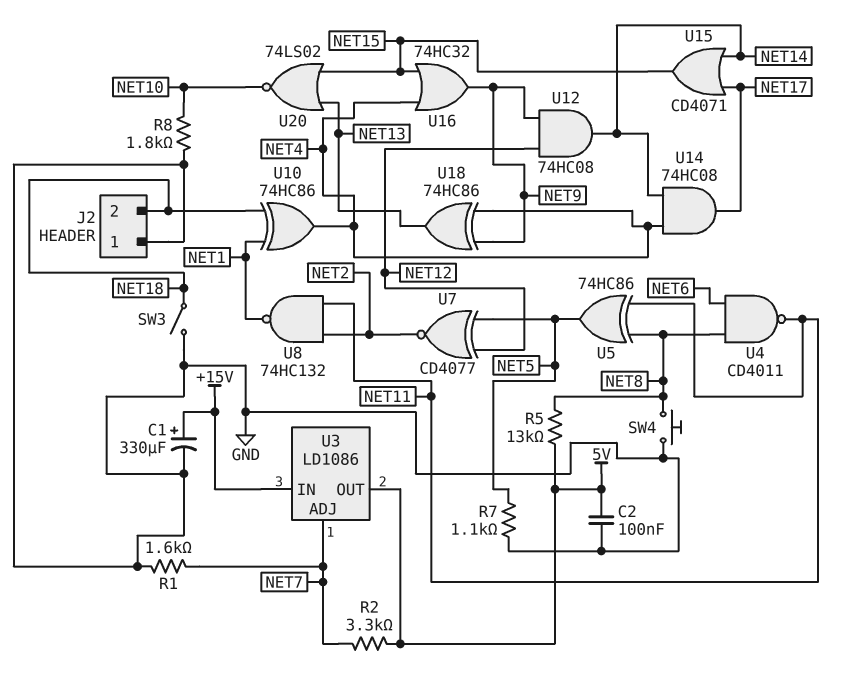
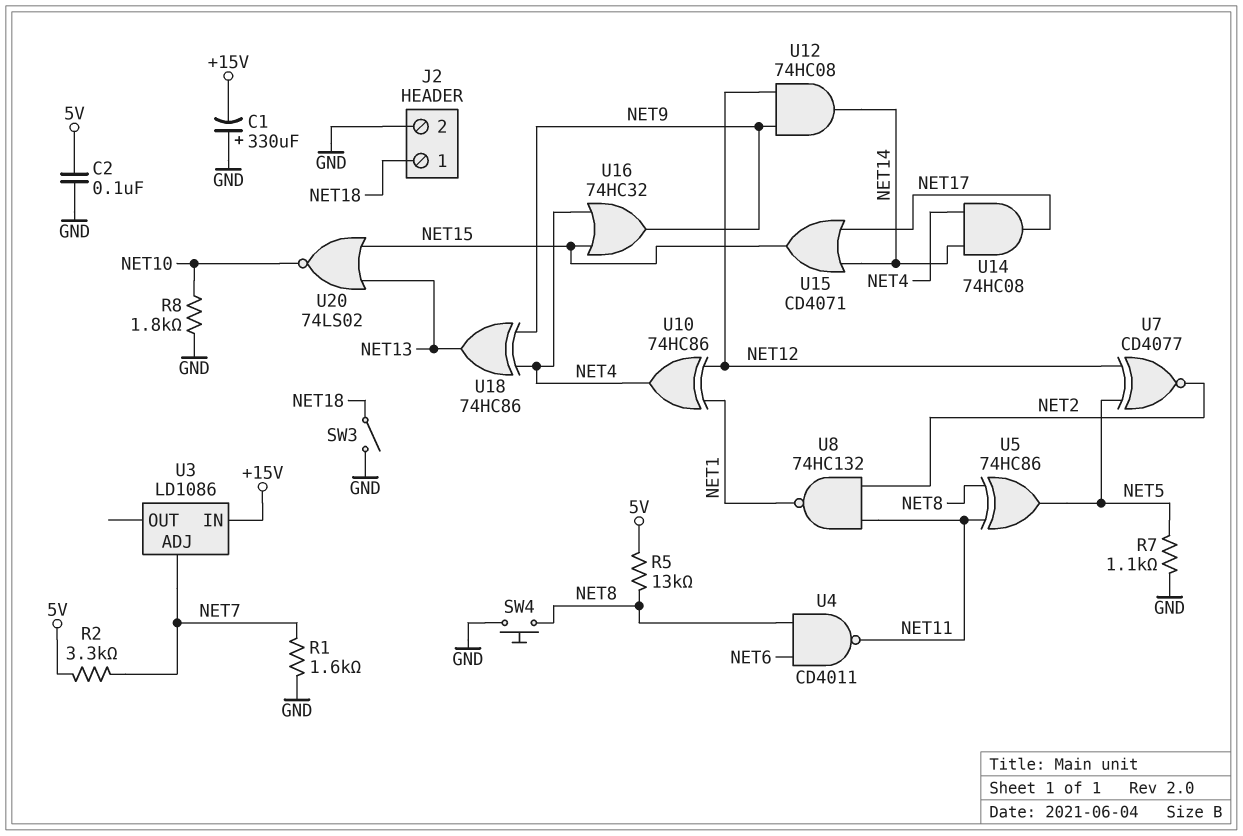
C1: 330uF (plus +15V, minus GND) -> 330uF (plus GND, minus +15V)
J2 pin 1: GND -> NET18
J2 pin 2: NET18 -> GND
U3 pin OUT: 5V -> none
U10: XOR 74HC86 (in NET1, in NET18, out NET4) -> XOR 74HC86 (in NET1, in NET12, out NET4)

